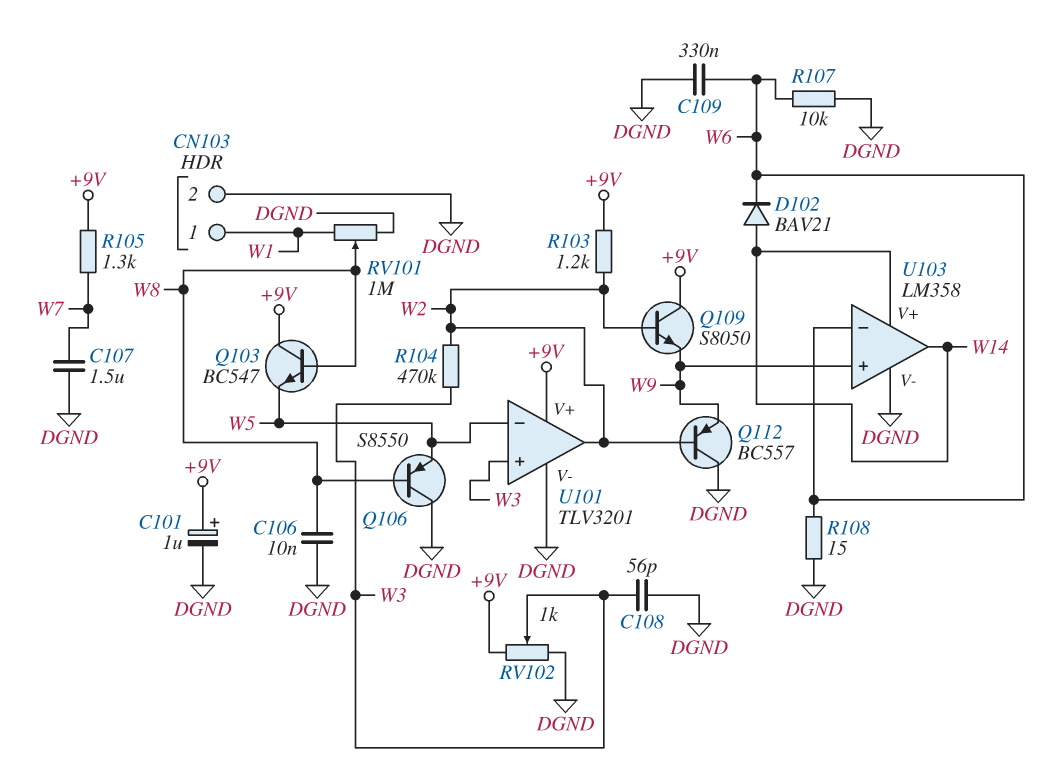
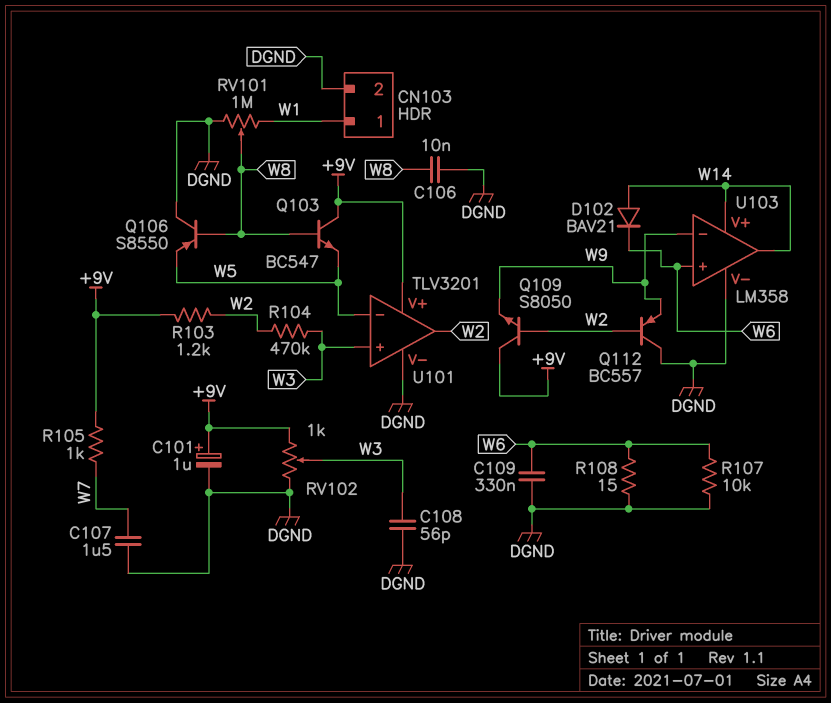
R105: 1.3k (+9V, W7) -> 1k (+9V, W7)
U103 pin in+: W9 -> W6
U103 pin in-: W6 -> W9

